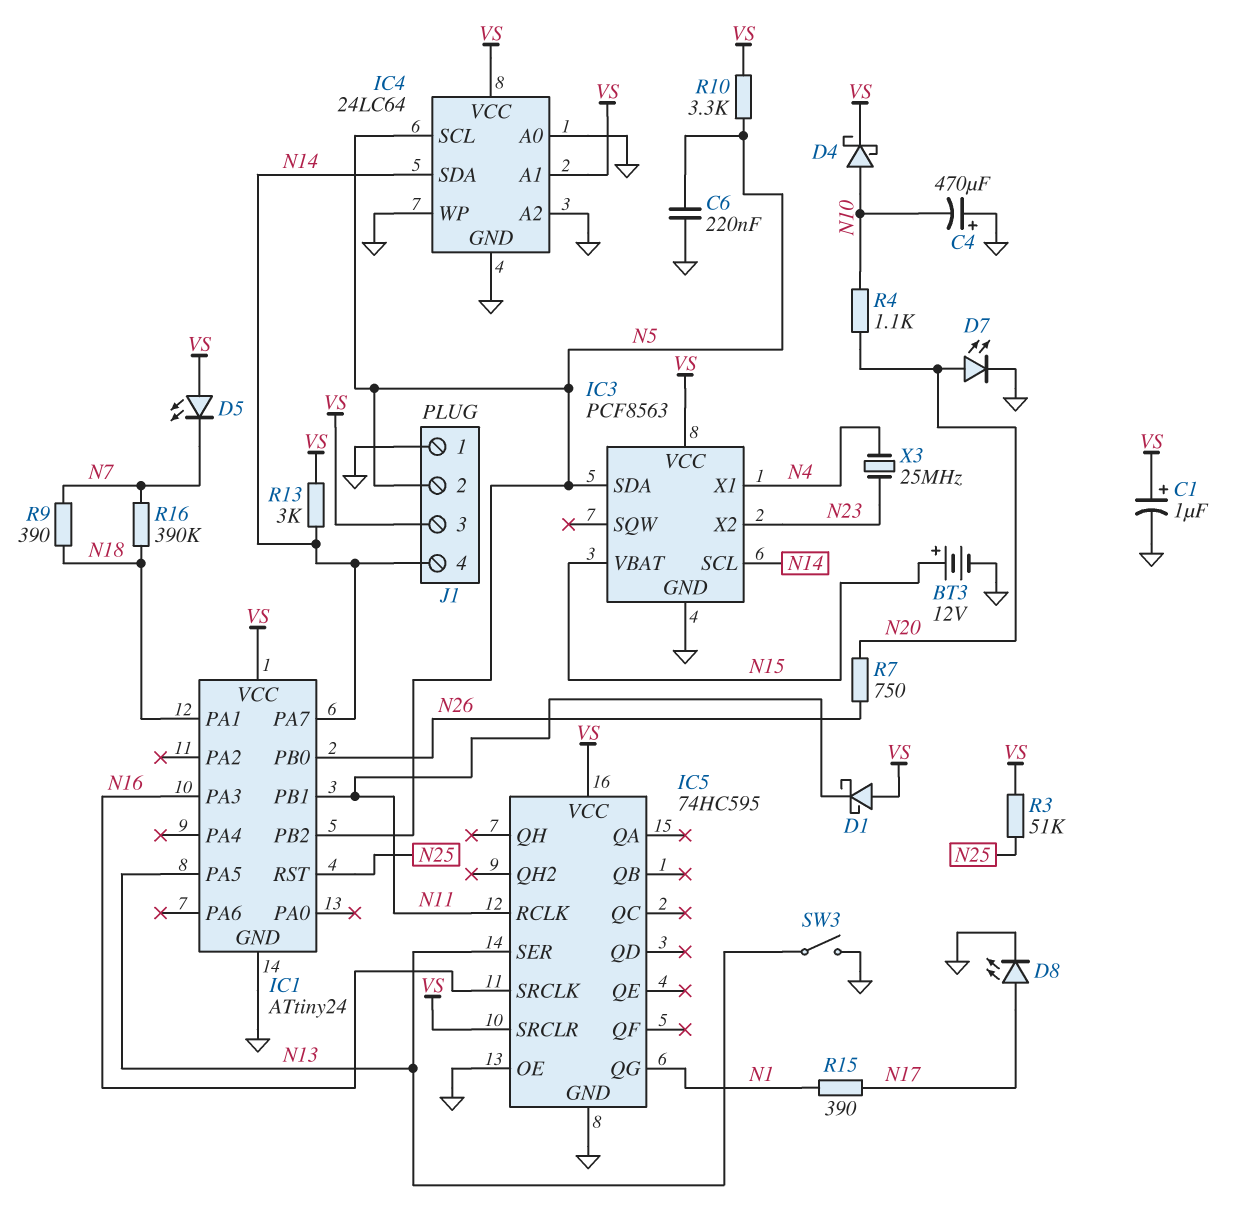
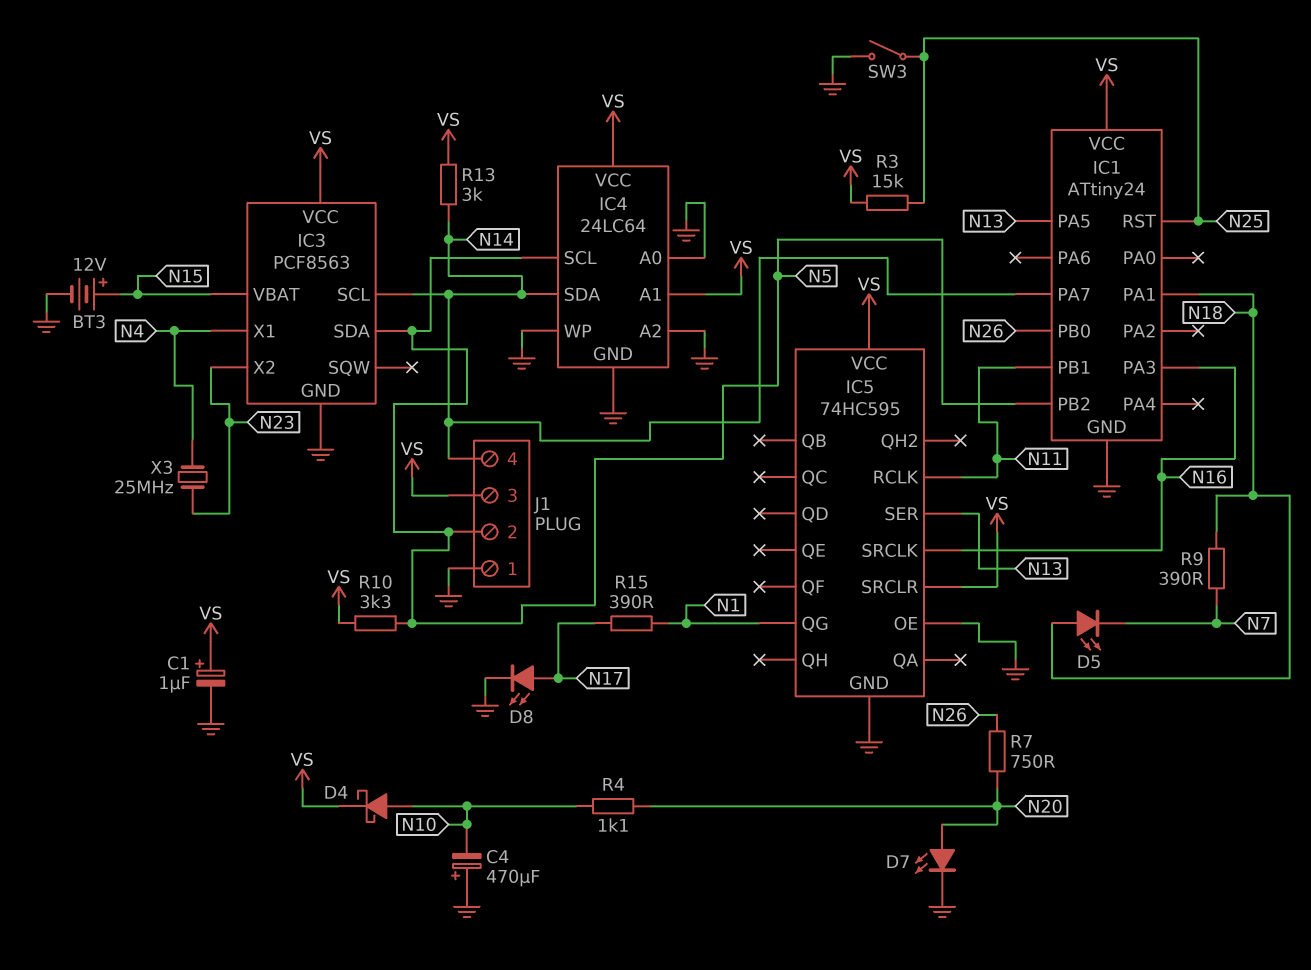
C6: 220nF (GND, N5) -> none
D1: schottky (A VS, K N11) -> none
D5: LED (A VS, K N7) -> LED (A N18, K N7)
R3: 51k (N25, VS) -> 15k (N25, VS)
R16: 390k (N7, N18) -> none
SW3: switch (GND, N13) -> switch (GND, N25)

